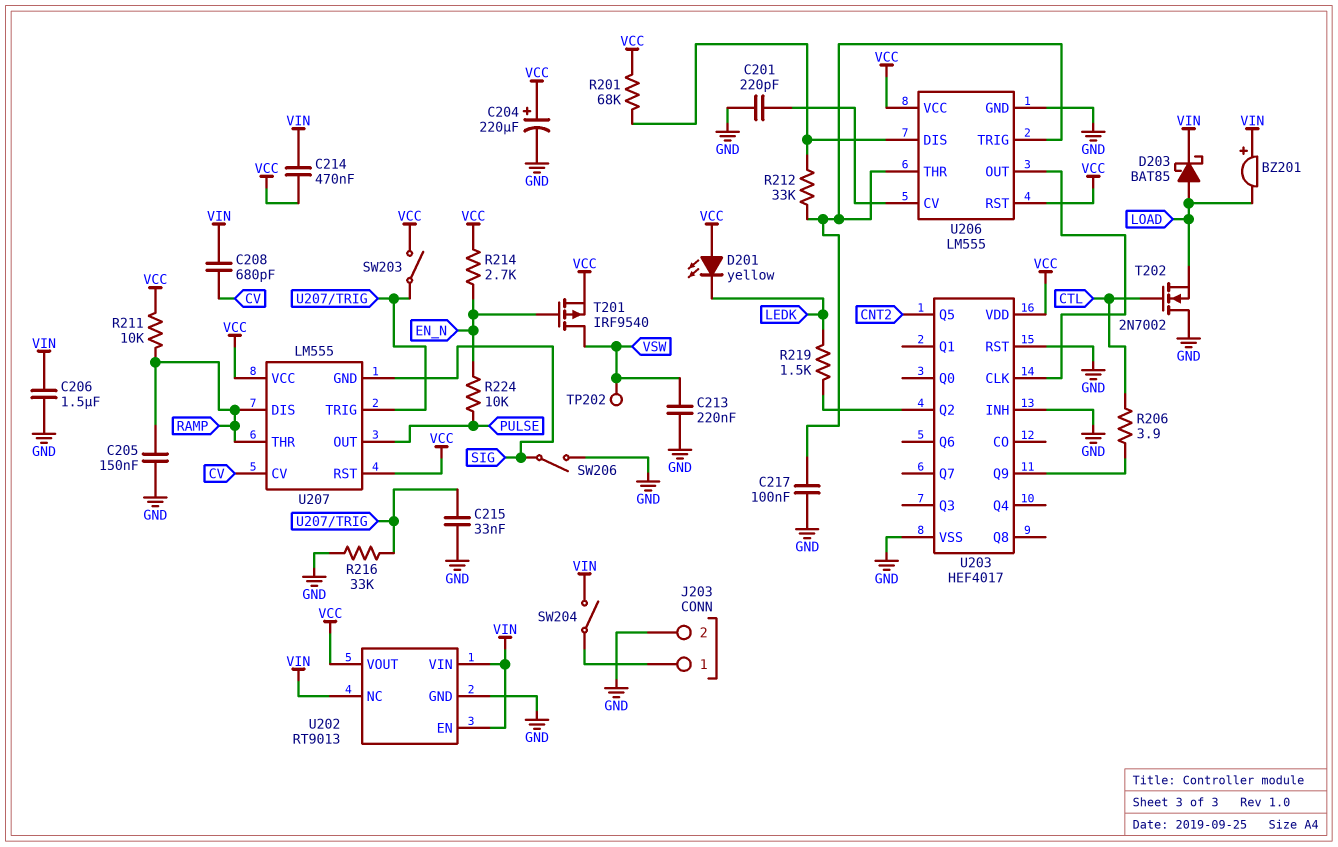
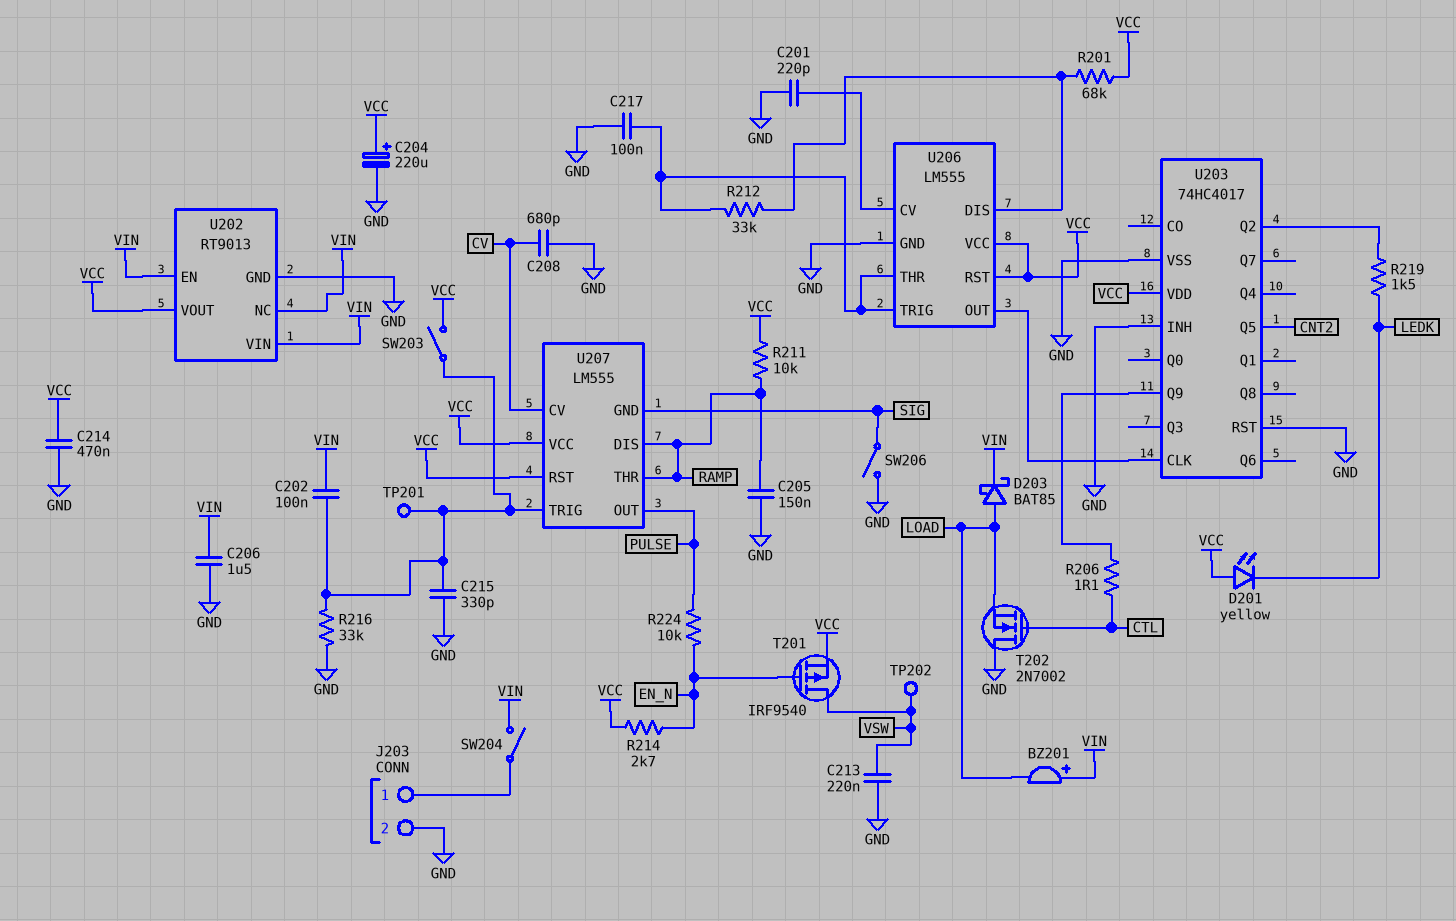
C202: none -> 100nF (U207/TRIG, VIN)
C208: 680pF (CV, VIN) -> 680pF (CV, GND)
C214: 470nF (VCC, VIN) -> 470nF (GND, VCC)
C215: 33nF (GND, U207/TRIG) -> 330pF (GND, U207/TRIG)
R206: 3.9 (CTL, U203/Q9) -> 1.1 (CTL, U203/Q9)
TP201: none -> test point (U207/TRIG)
U203: HEF4017 -> 74HC4017

